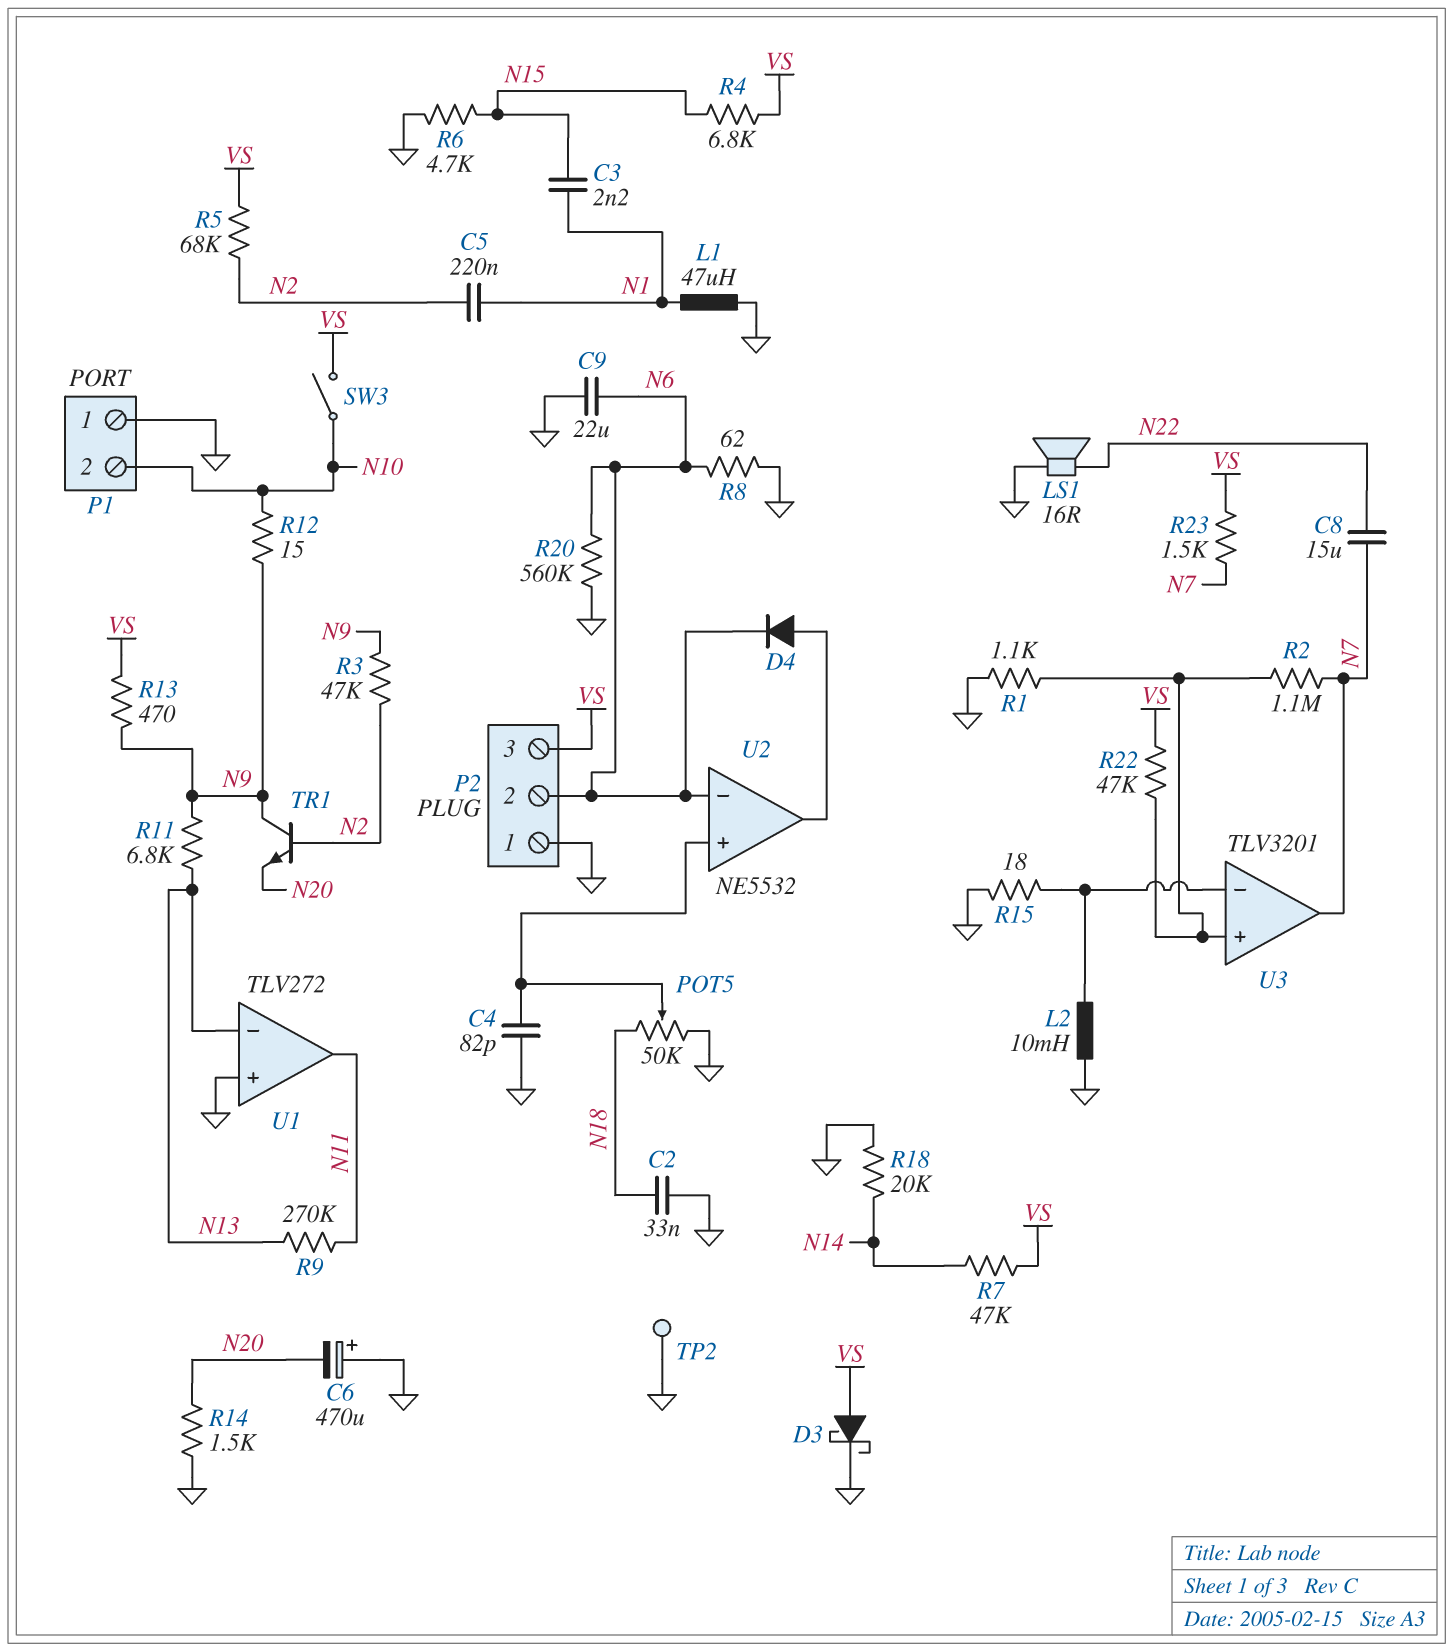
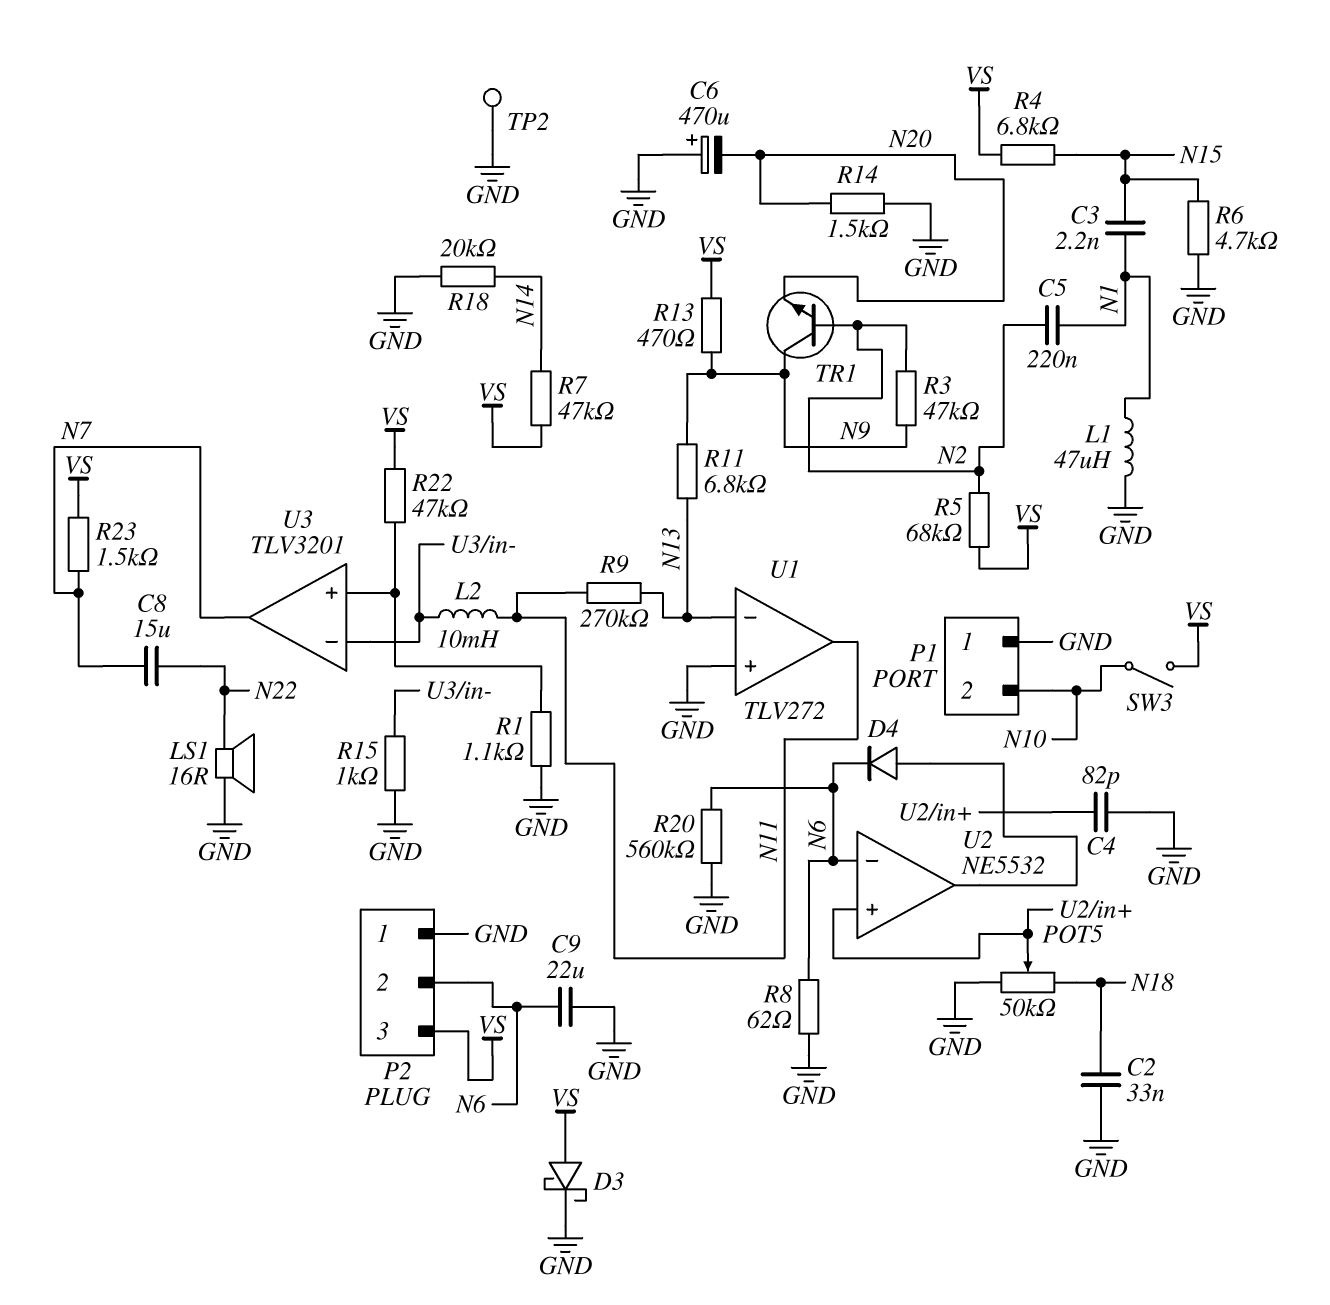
L2: 10mH (GND, U3/in-) -> 10mH (N11, U3/in-)
R2: 1.1M (N7, U3/in+) -> none
R12: 15 (N9, N10) -> none
R15: 18 (GND, U3/in-) -> 1k (GND, U3/in-)

